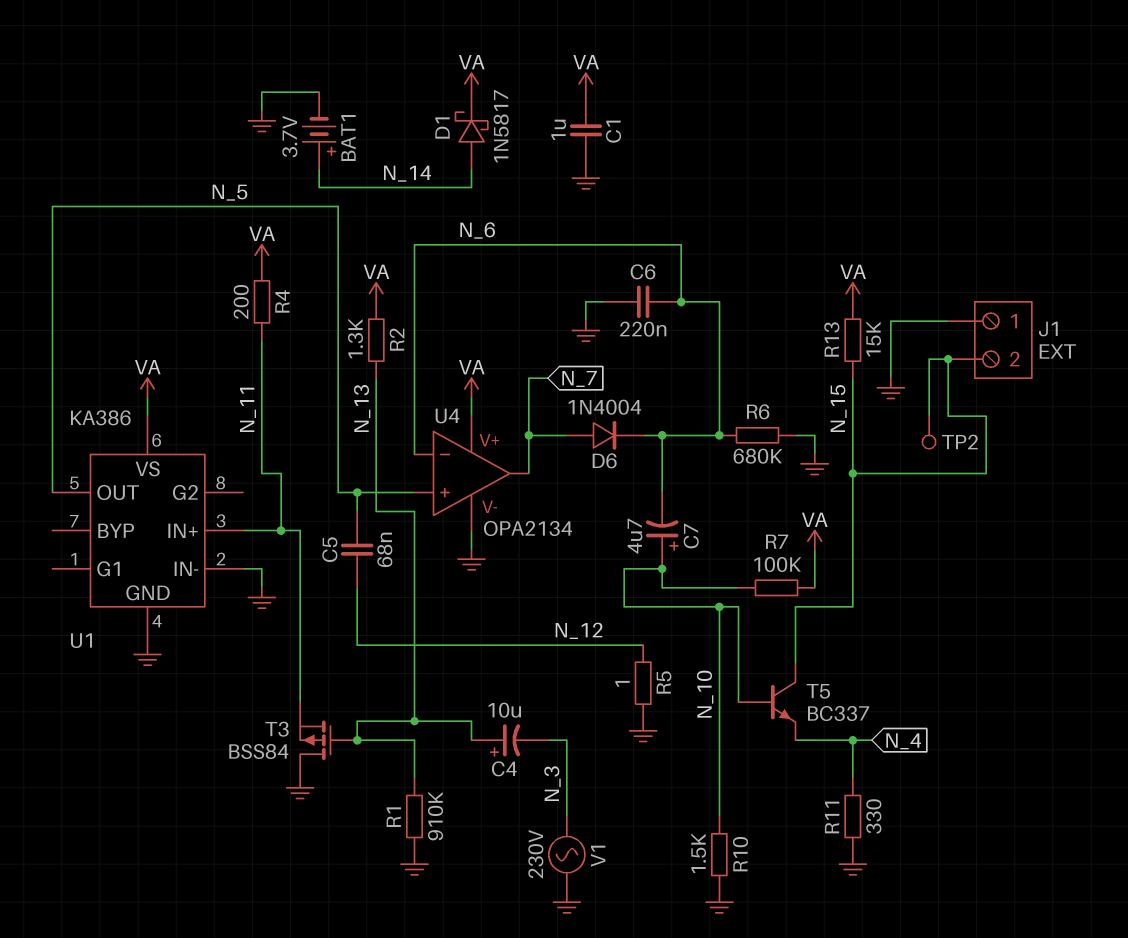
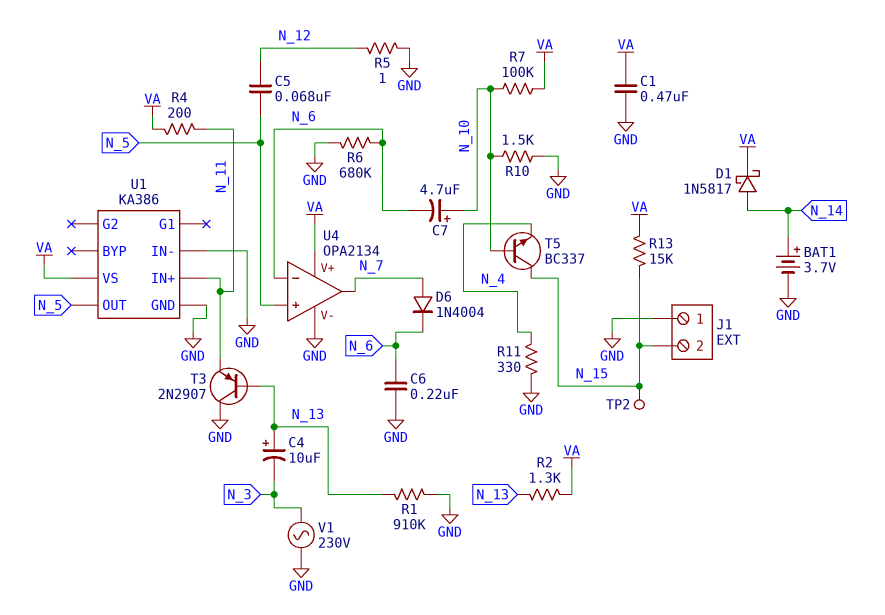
C1: 1uF (GND, VA) -> 470nF (GND, VA)
T3: PMOS BSS84 (G N_13, D GND, S N_11) -> PNP 2N2907 (B N_13, C GND, E N_11)

